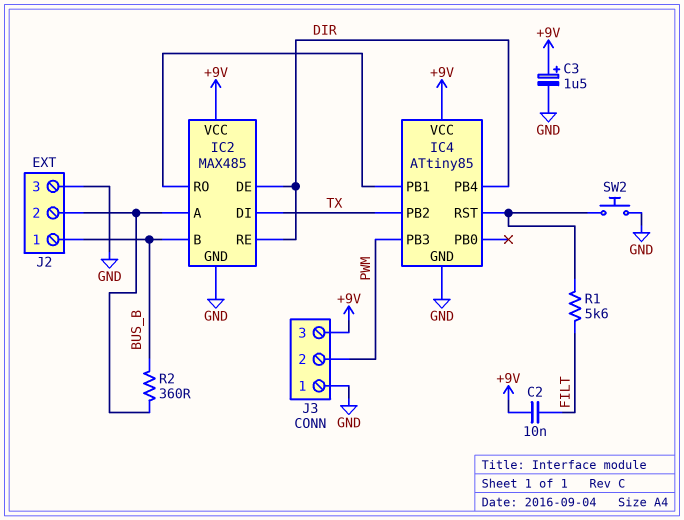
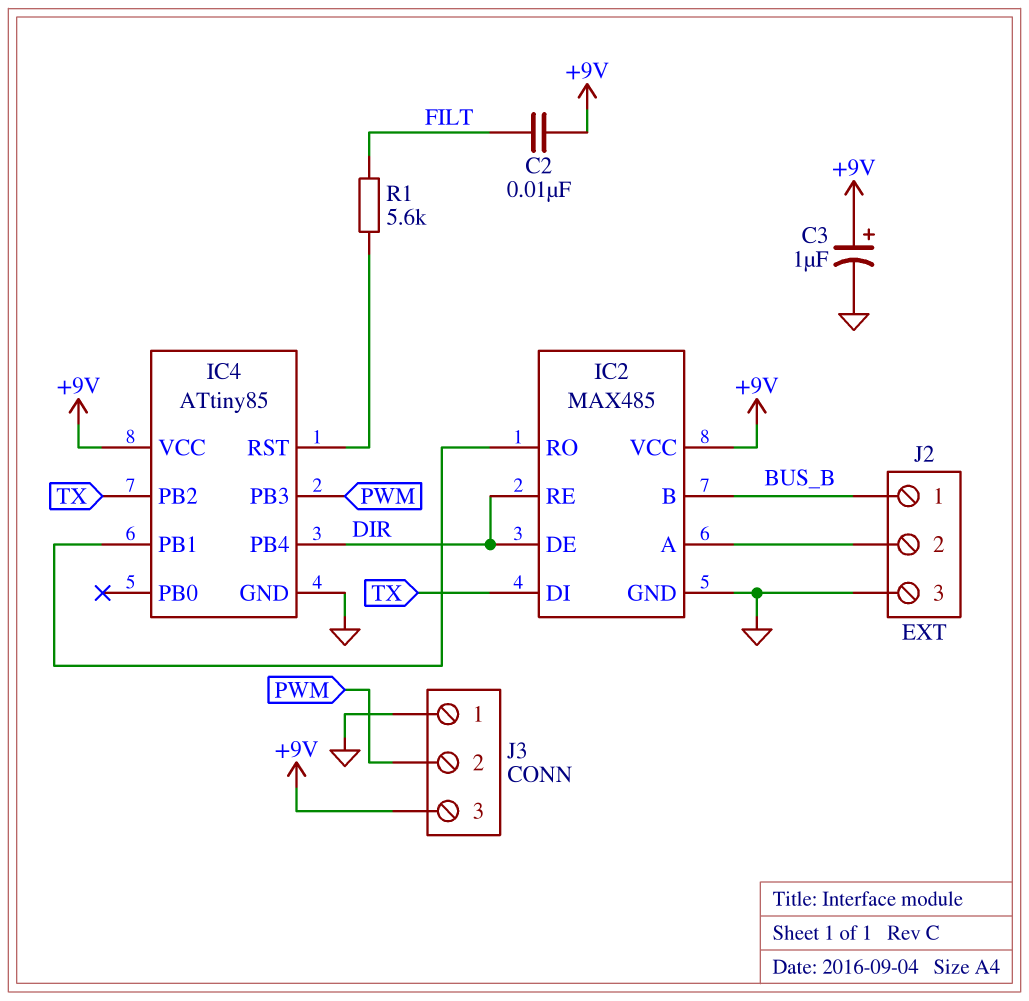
C3: 1.5uF (plus +9V, minus GND) -> 1uF (plus +9V, minus GND)
R2: 360 (BUS_B, IC2/A) -> none
SW2: button (GND, IC4/RST) -> none

